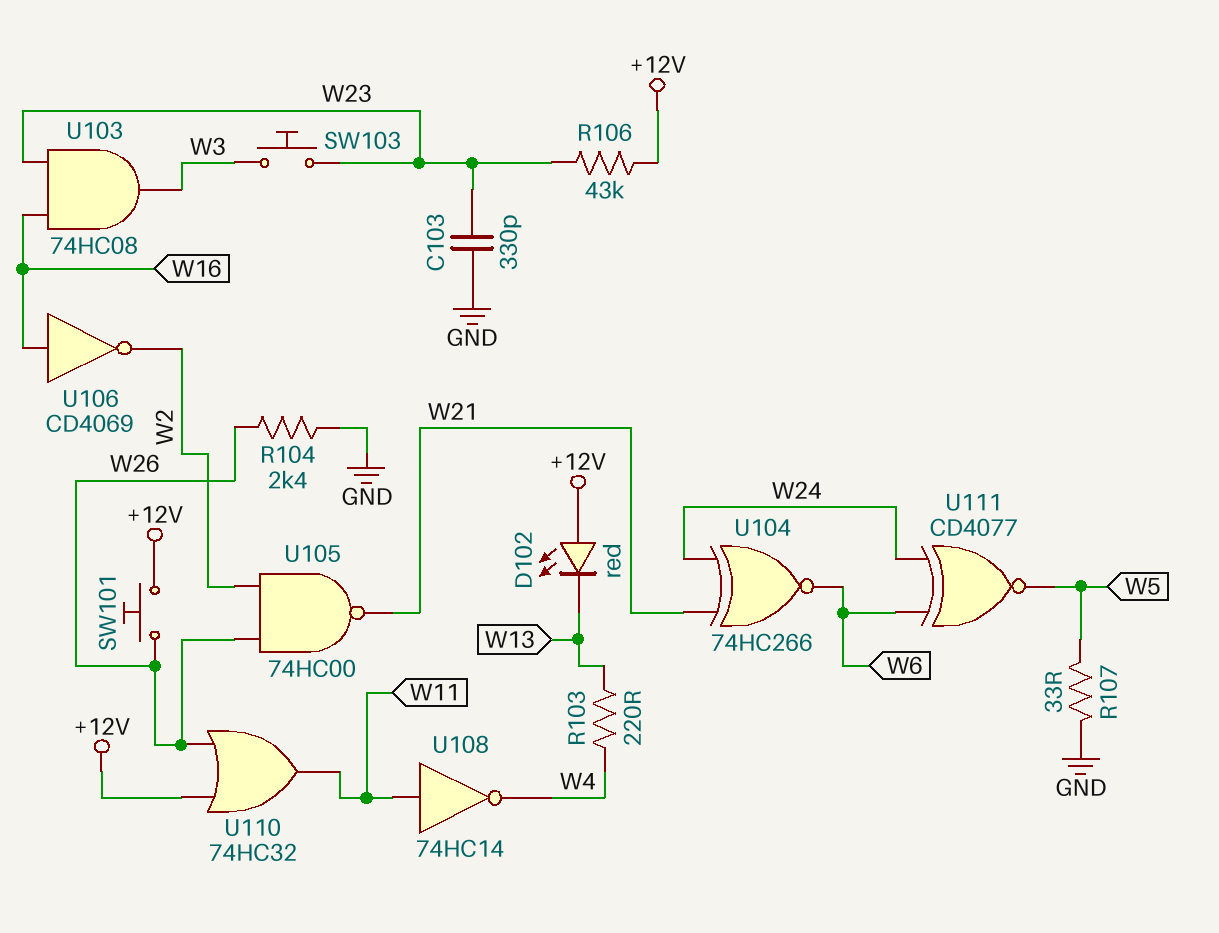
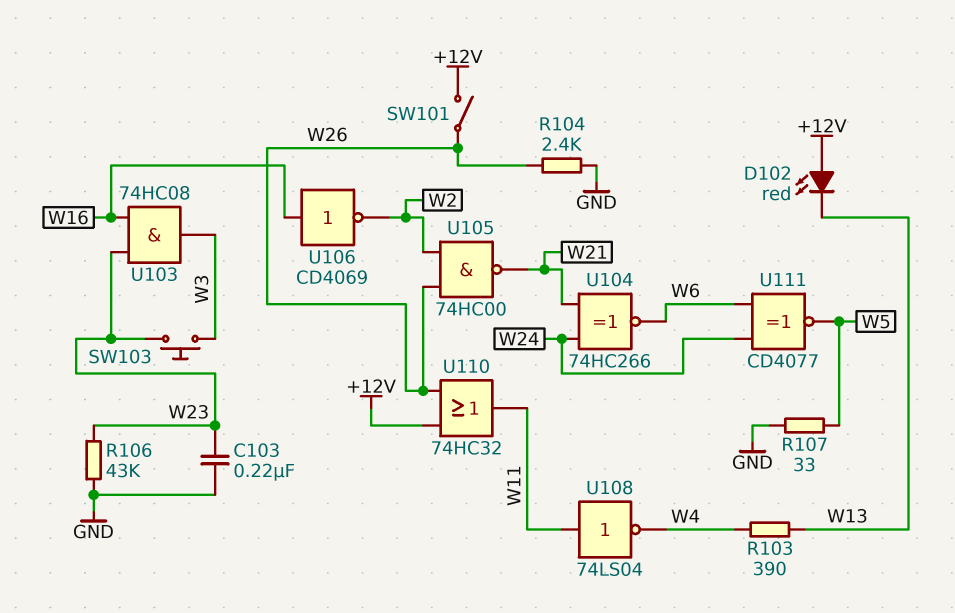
C103: 330pF (GND, W23) -> 220nF (GND, W23)
R103: 220 (W4, W13) -> 390 (W4, W13)
R106: 43k (+12V, W23) -> 43k (GND, W23)
SW101: button (+12V, W26) -> switch (+12V, W26)
U108: NOT 74HC14 (in W11, out W4) -> NOT 74LS04 (in W11, out W4)

